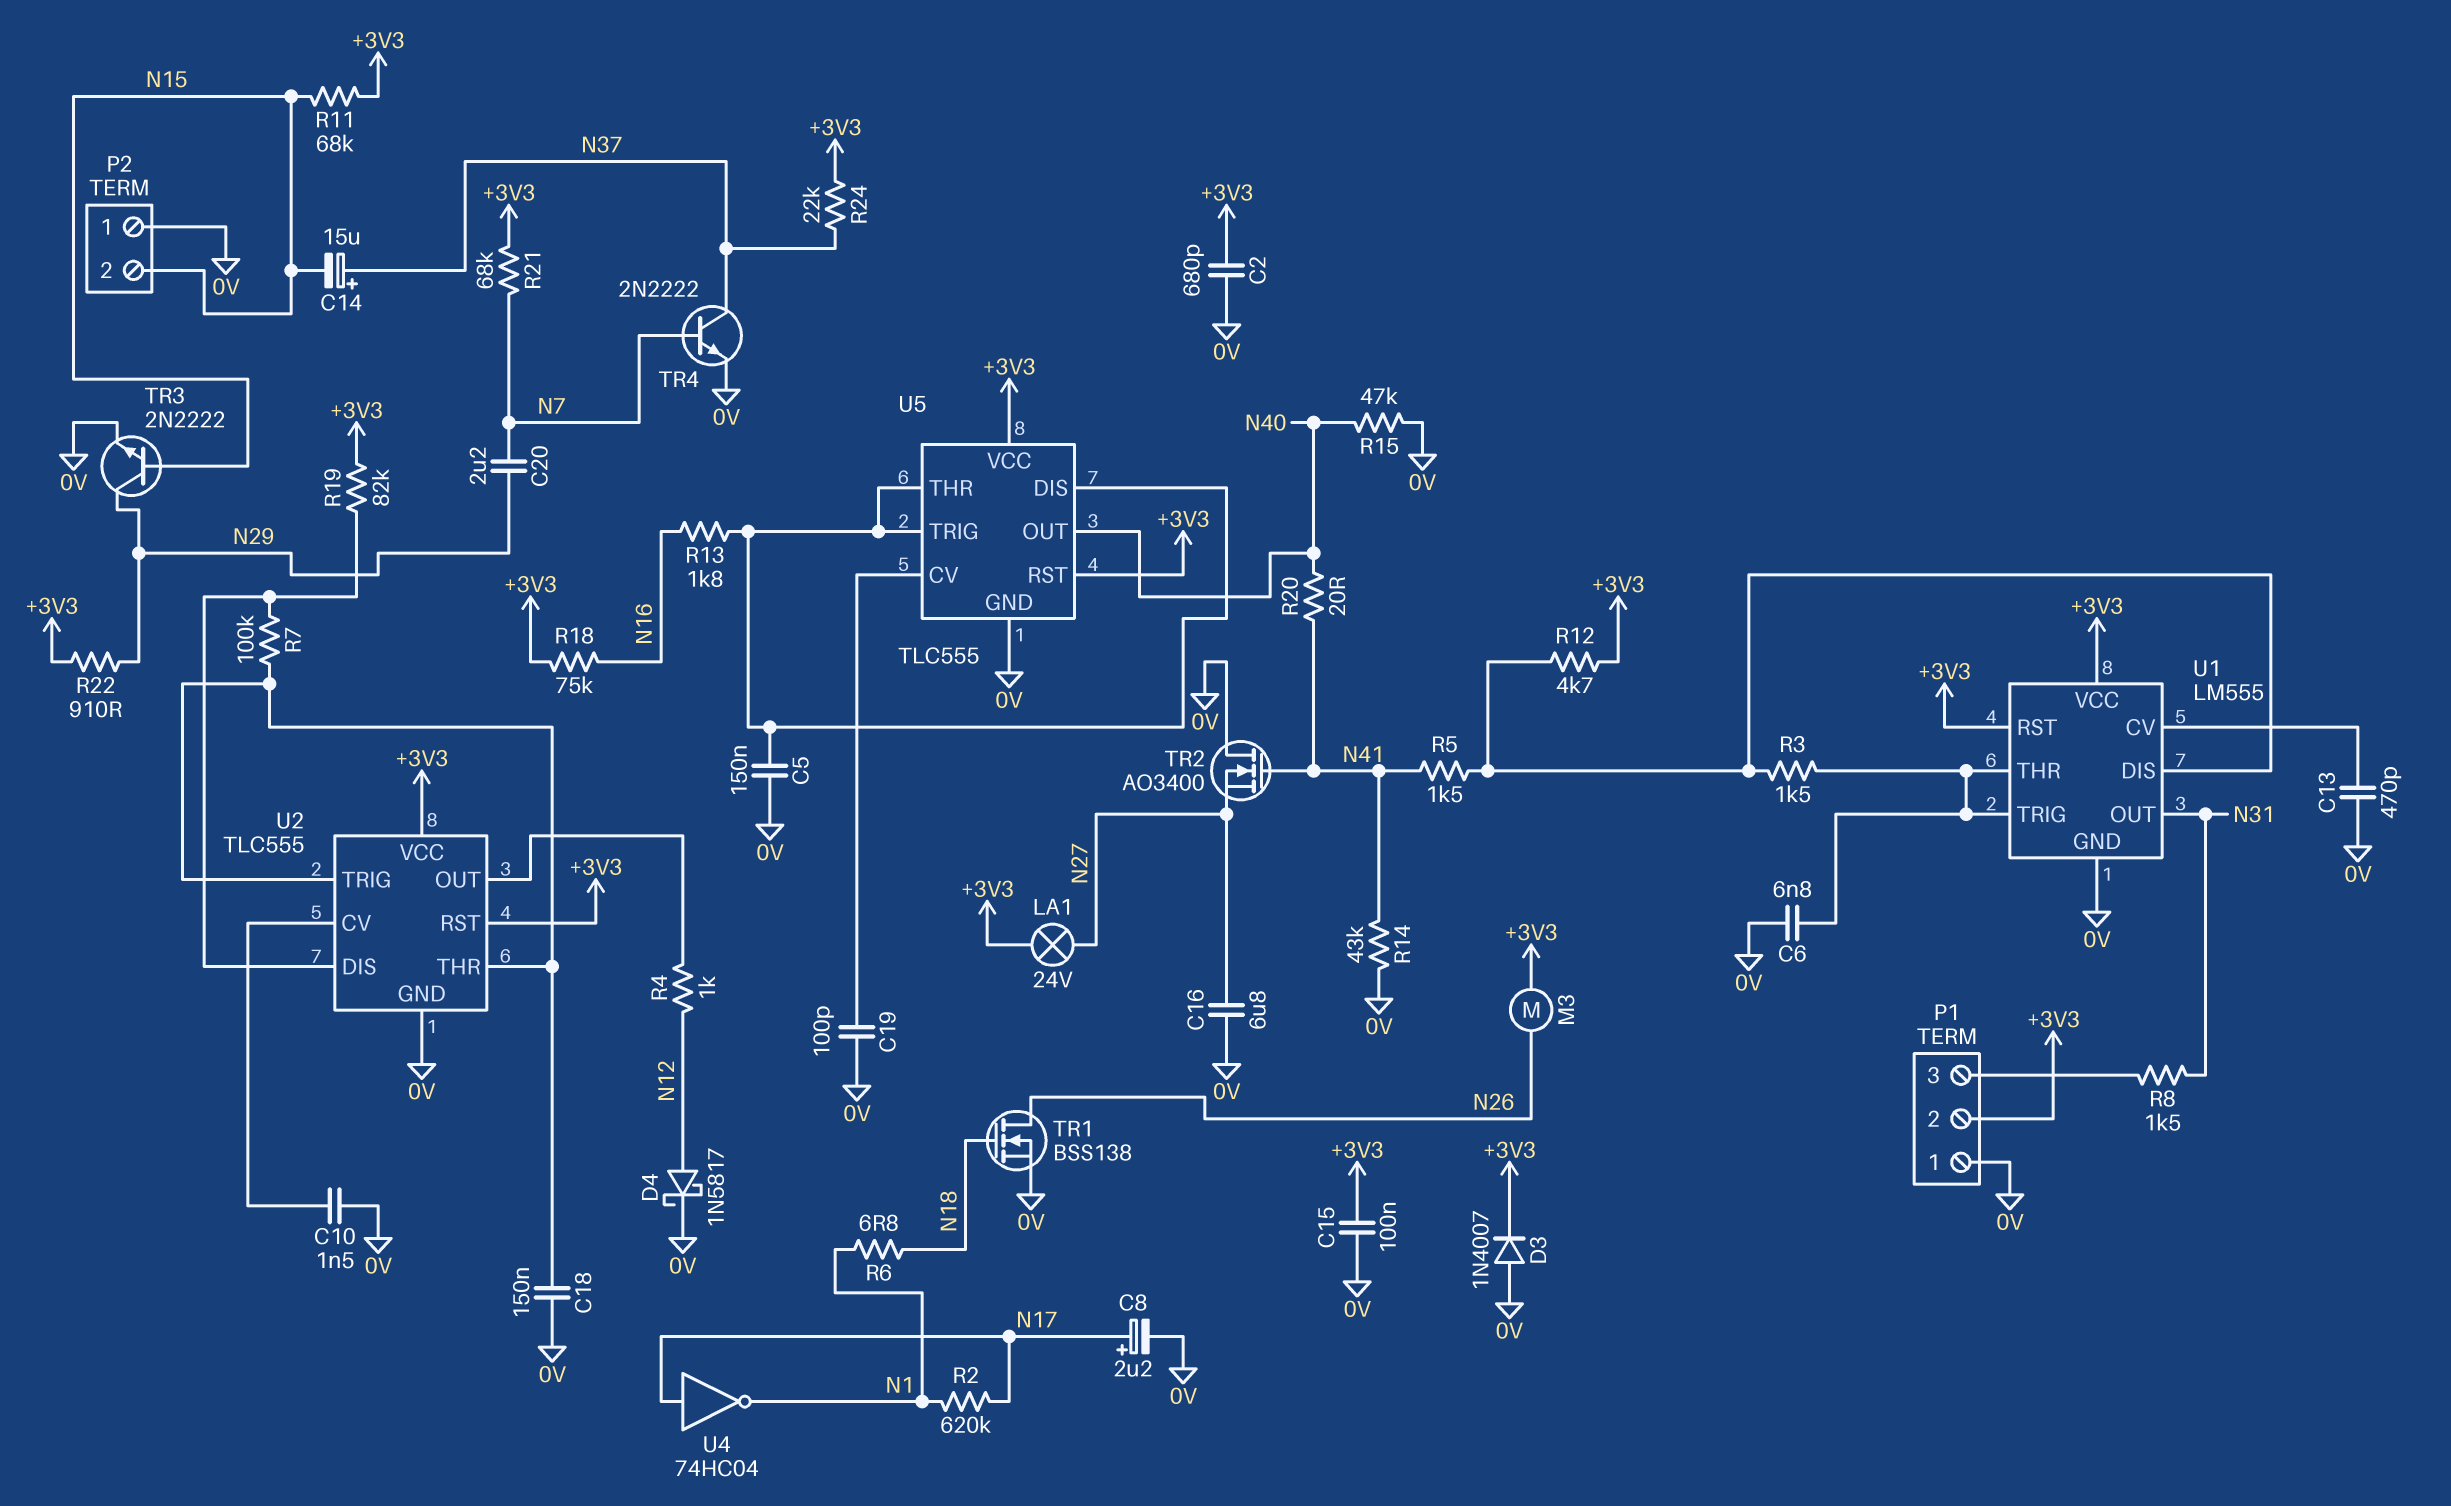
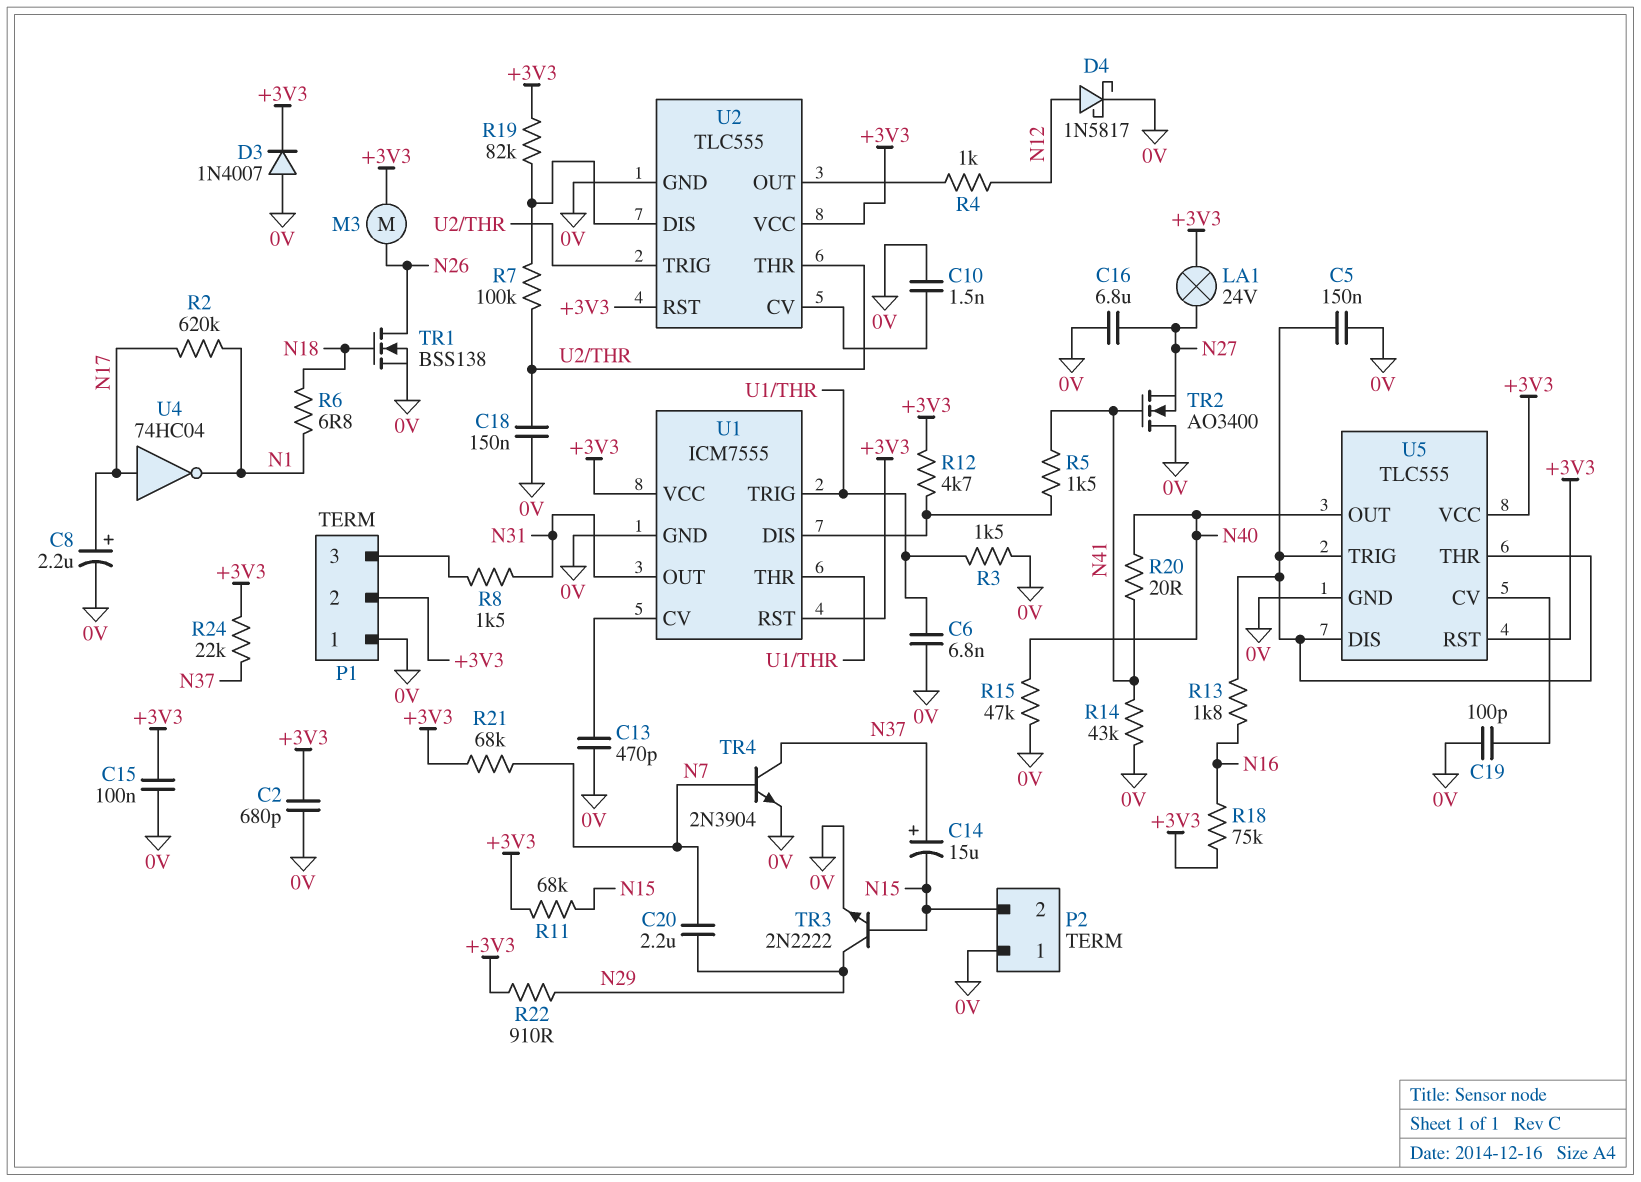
R3: 1.5k (U1/DIS, U1/THR) -> 1.5k (0V, U1/THR)
TR4: NPN 2N2222 (B N7, C N37, E 0V) -> NPN 2N3904 (B N7, C N37, E 0V)
U1: LM555 -> ICM7555

